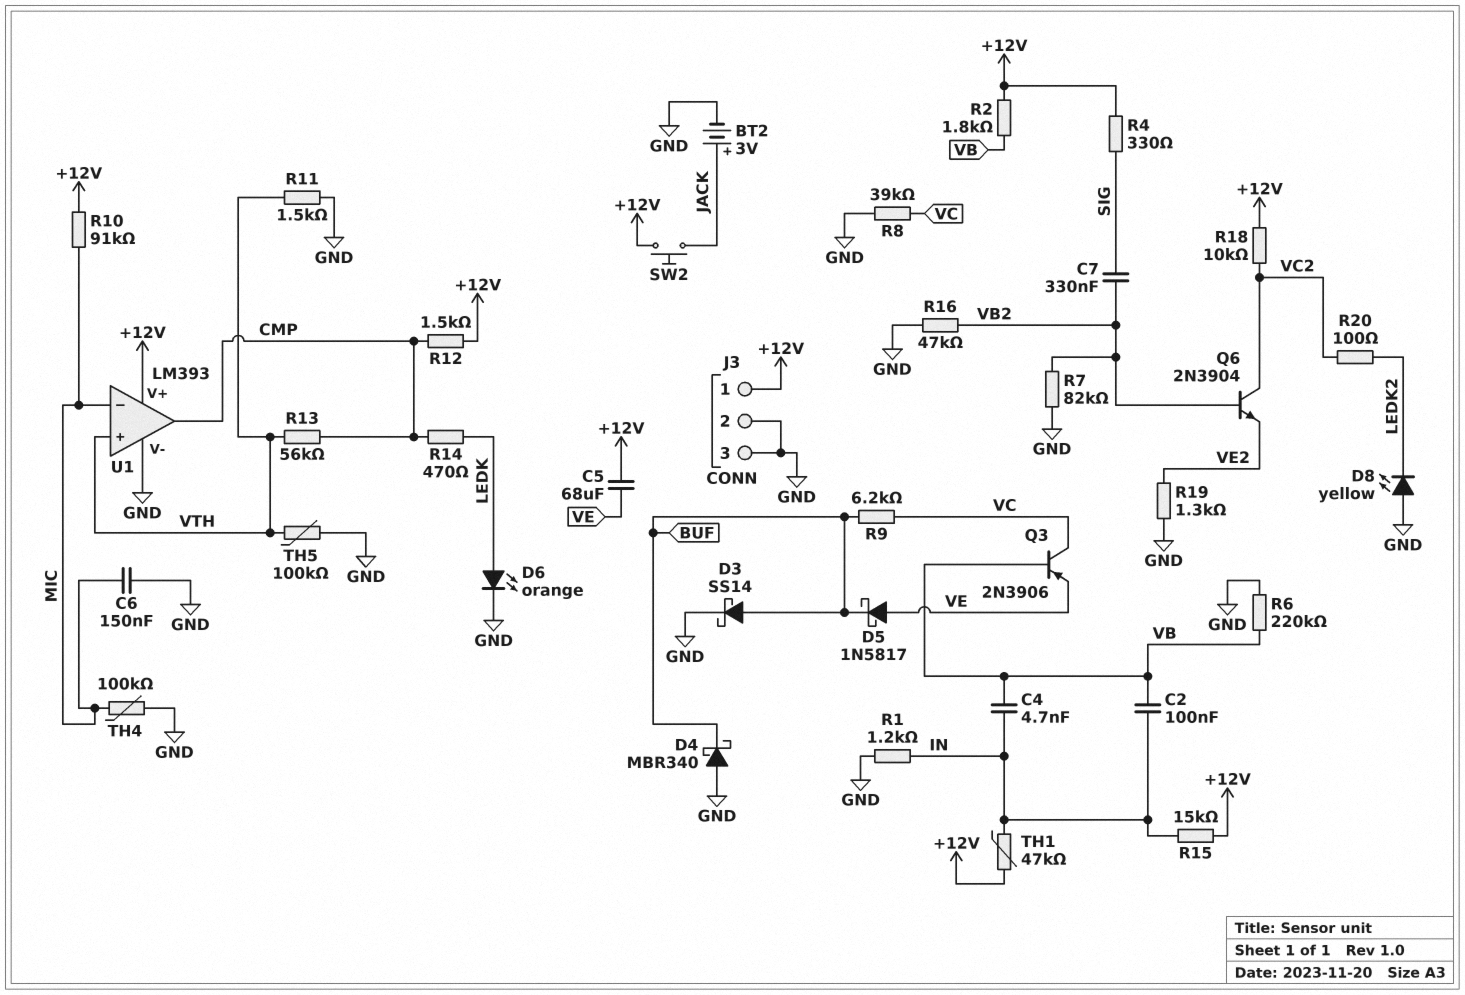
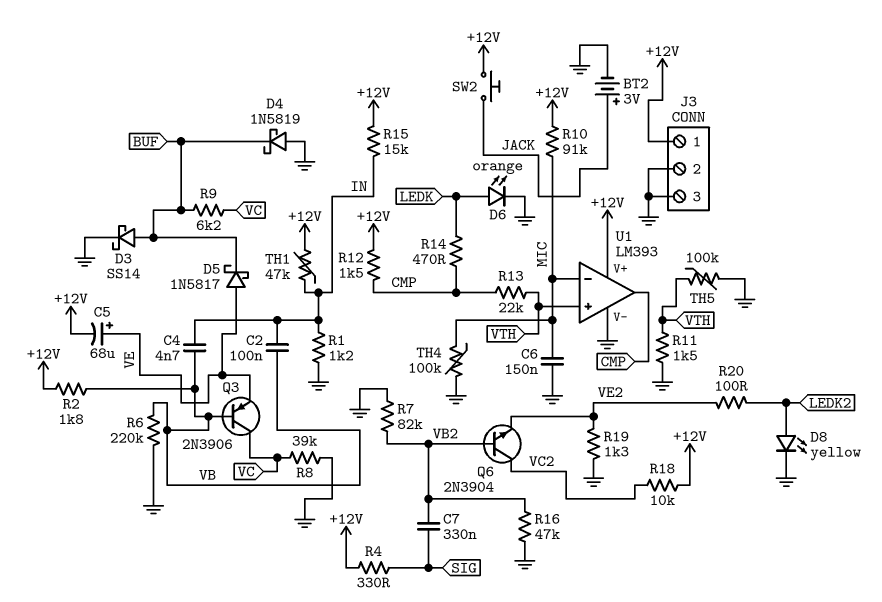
C5: 68uF (+12V, VE) -> 68uF (plus VE, minus +12V)
D4: schottky MBR340 (A GND, K BUF) -> schottky 1N5819 (A GND, K BUF)
D8: LED yellow (A GND, K LEDK2) -> LED yellow (A LEDK2, K GND)
R13: 56k (CMP, VTH) -> 22k (CMP, VTH)
R20: 100 (LEDK2, VC2) -> 100 (LEDK2, VE2)

